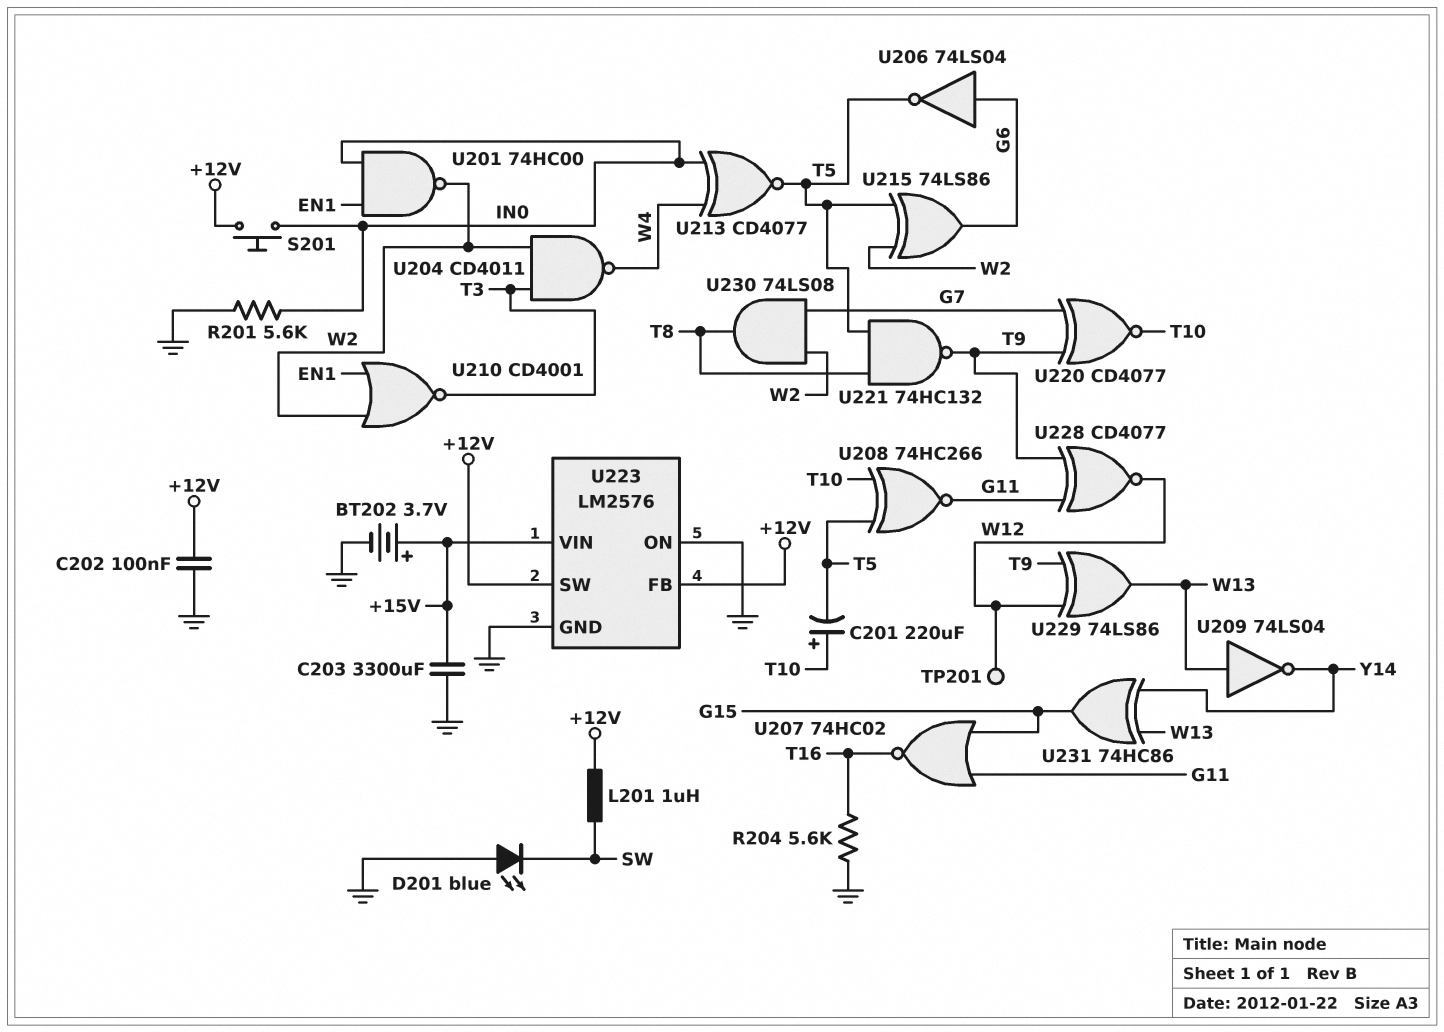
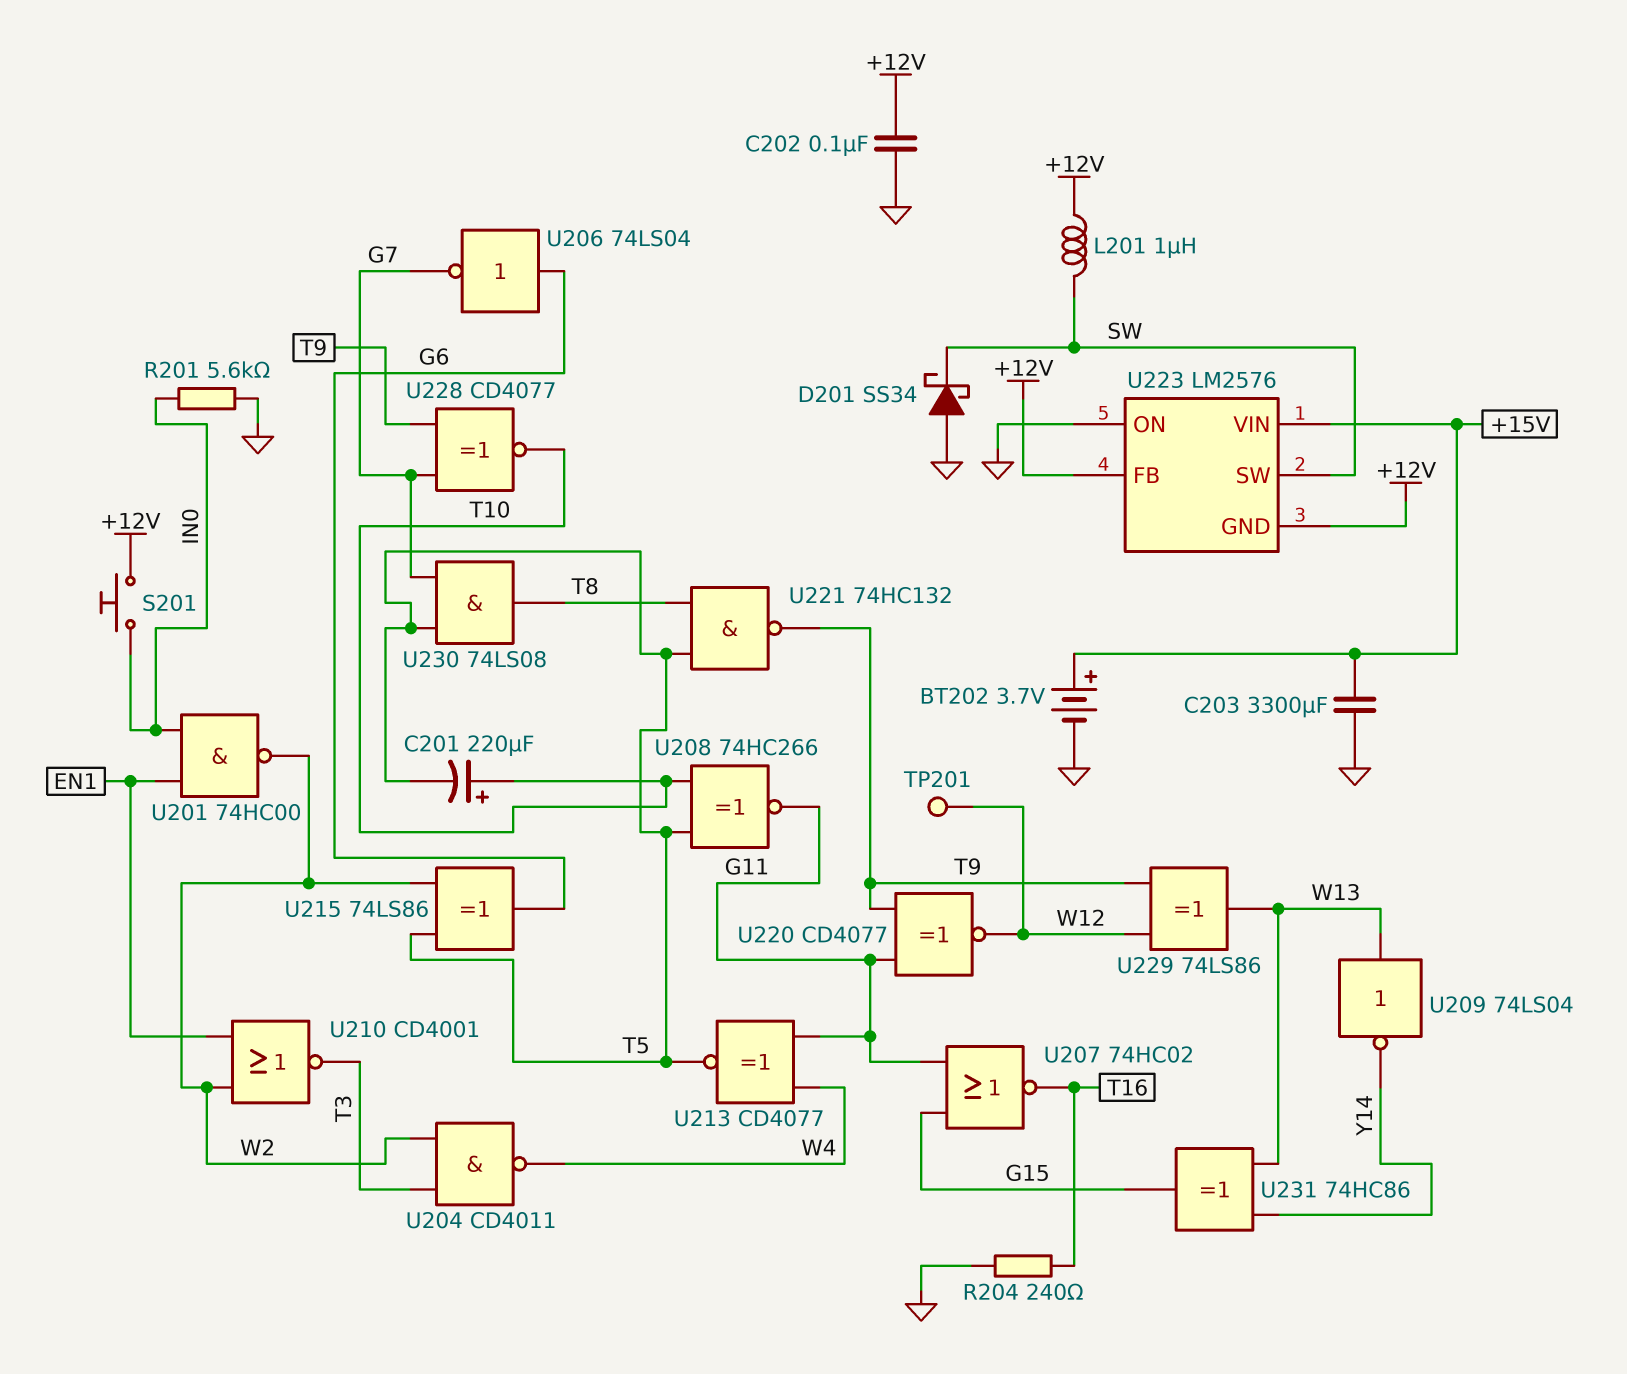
D201: LED blue (A GND, K SW) -> schottky SS34 (A GND, K SW)
R204: 5.6k (GND, T16) -> 240 (GND, T16)
U206: NOT 74LS04 (in G6, out T5) -> NOT 74LS04 (in G6, out G7)
U213: XNOR CD4077 (in IN0, in W4, out T5) -> XNOR CD4077 (in G11, in W4, out T5)
U220: XNOR CD4077 (in G7, in T9, out T10) -> XNOR CD4077 (in G11, in T9, out W12)
U223 pin GND: GND -> +12V
U223 pin SW: +12V -> SW
U228: XNOR CD4077 (in G11, in T9, out W12) -> XNOR CD4077 (in G7, in T9, out T10)
U230: AND 74LS08 (in G7, in W2, out T8) -> AND 74LS08 (in G7, in T5, out T8)

